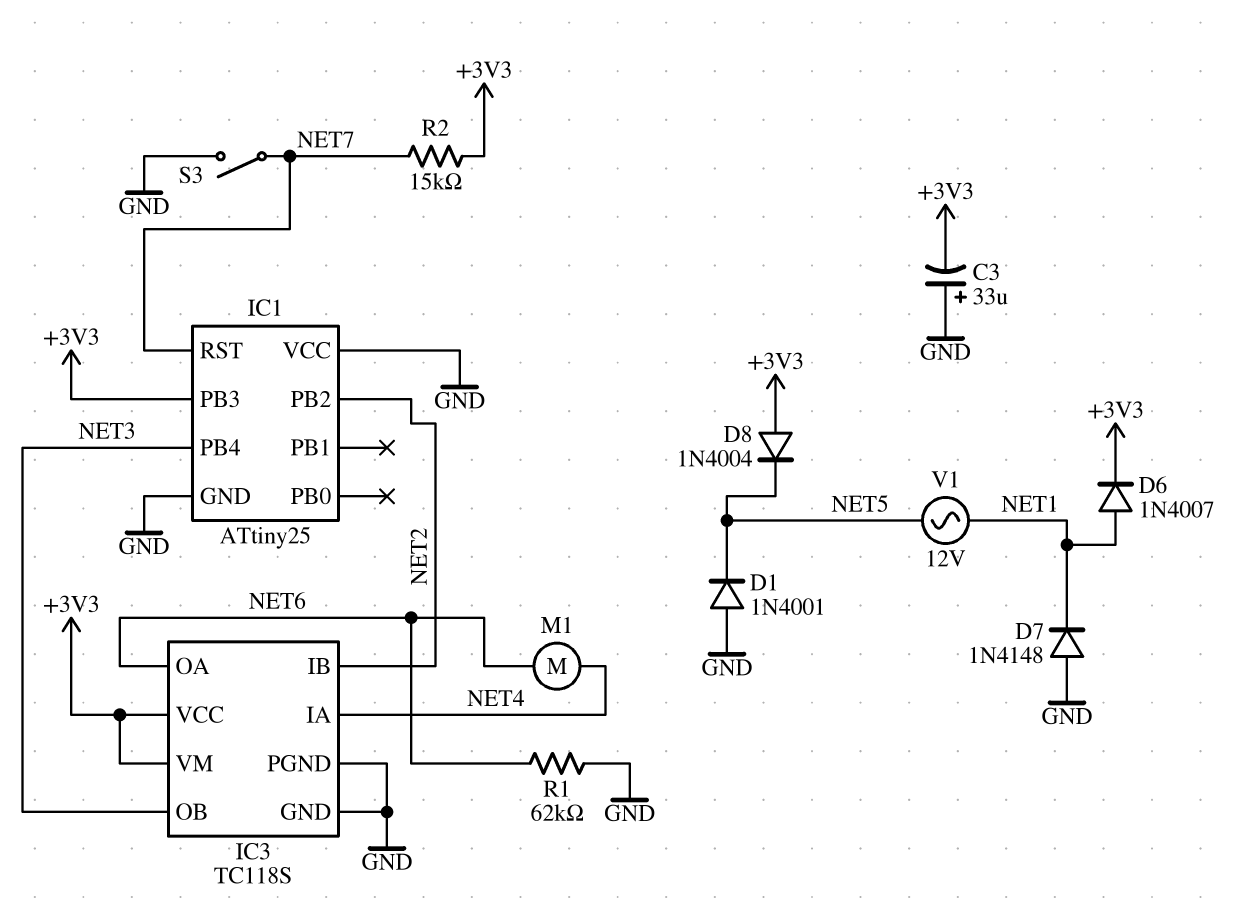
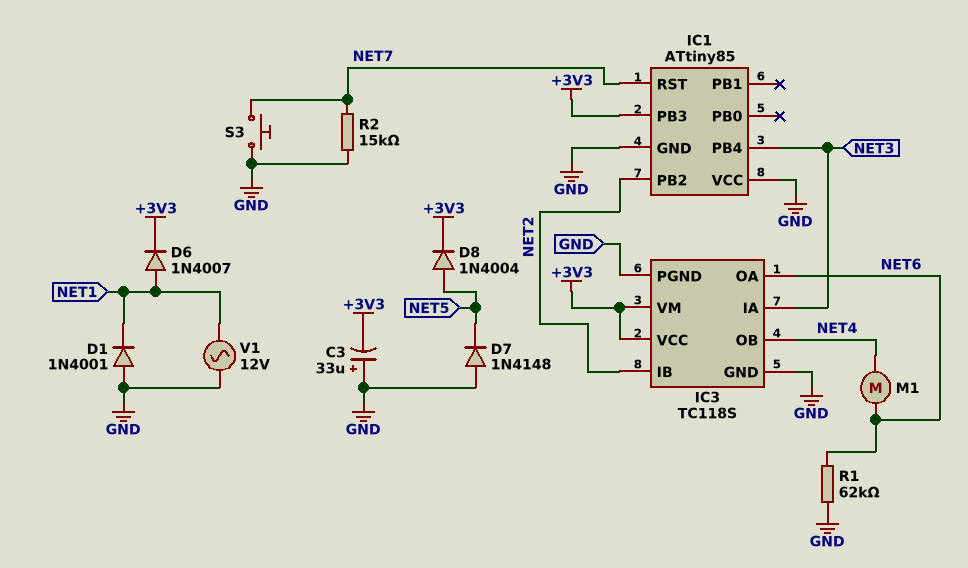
D1: diode 1N4001 (A GND, K NET5) -> diode 1N4001 (A GND, K NET1)
D7: diode 1N4148 (A GND, K NET1) -> diode 1N4148 (A GND, K NET5)
D8: diode 1N4004 (A +3V3, K NET5) -> diode 1N4004 (A NET5, K +3V3)
IC1: ATtiny25 -> ATtiny85
IC3 pin IA: NET4 -> NET3
IC3 pin OB: NET3 -> NET4
R2: 15k (+3V3, NET7) -> 15k (GND, NET7)
S3: switch (GND, NET7) -> button (GND, NET7)
V1: AC 12V (NET1, NET5) -> AC 12V (GND, NET1)

